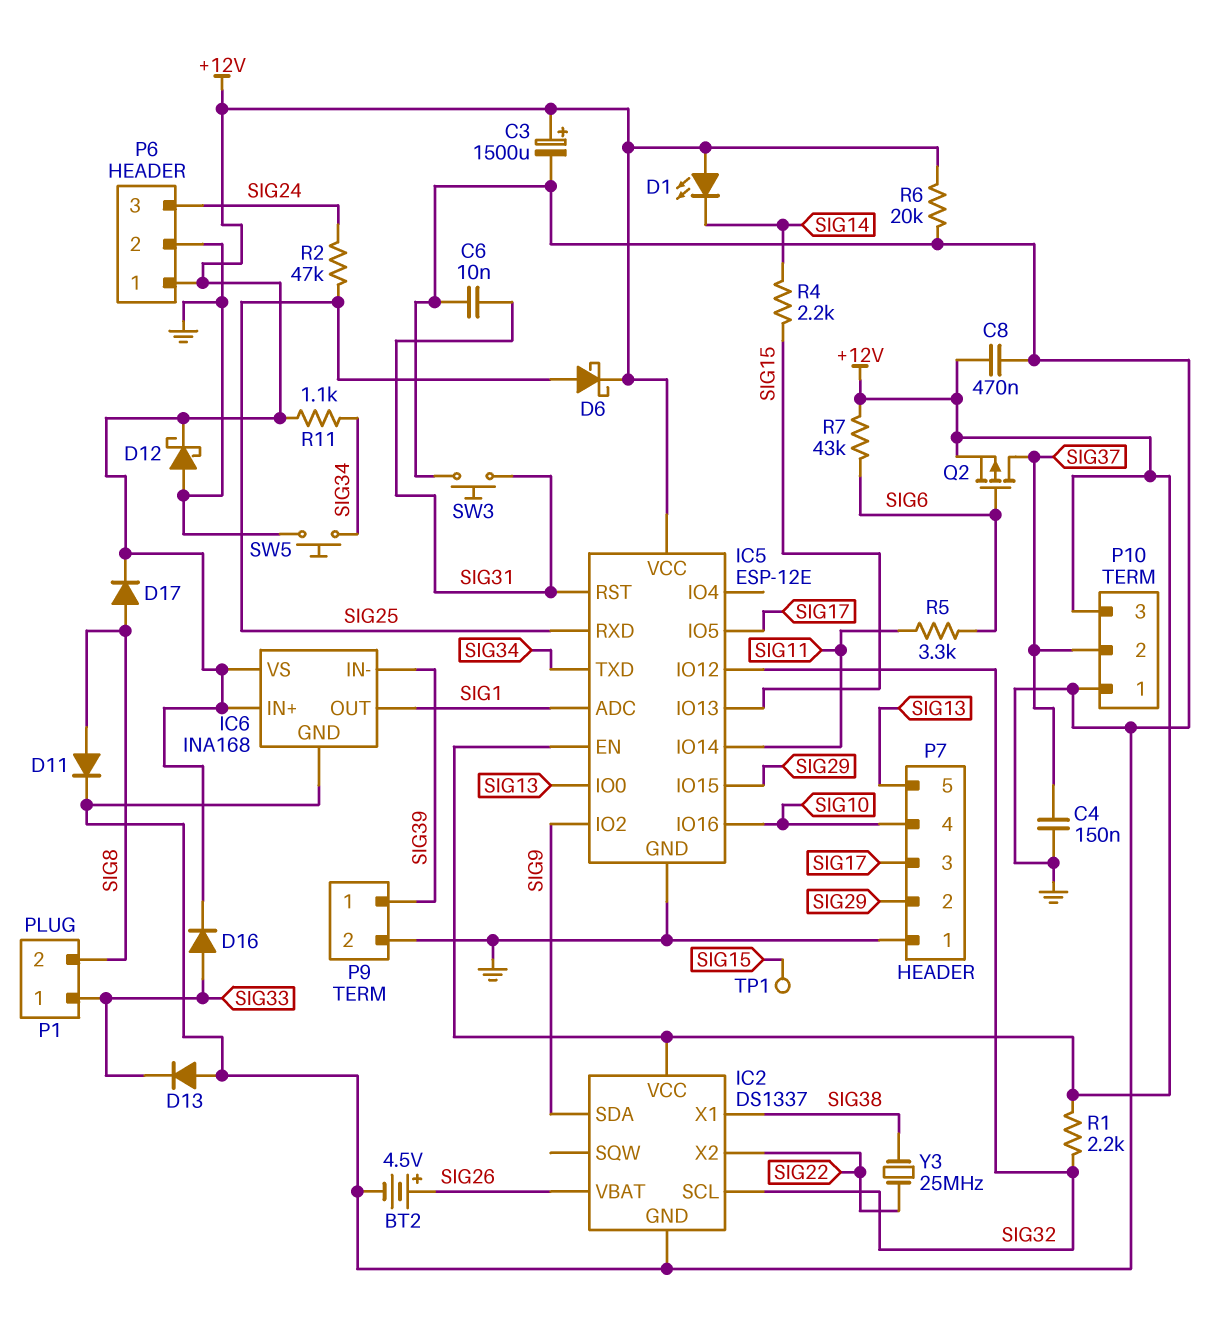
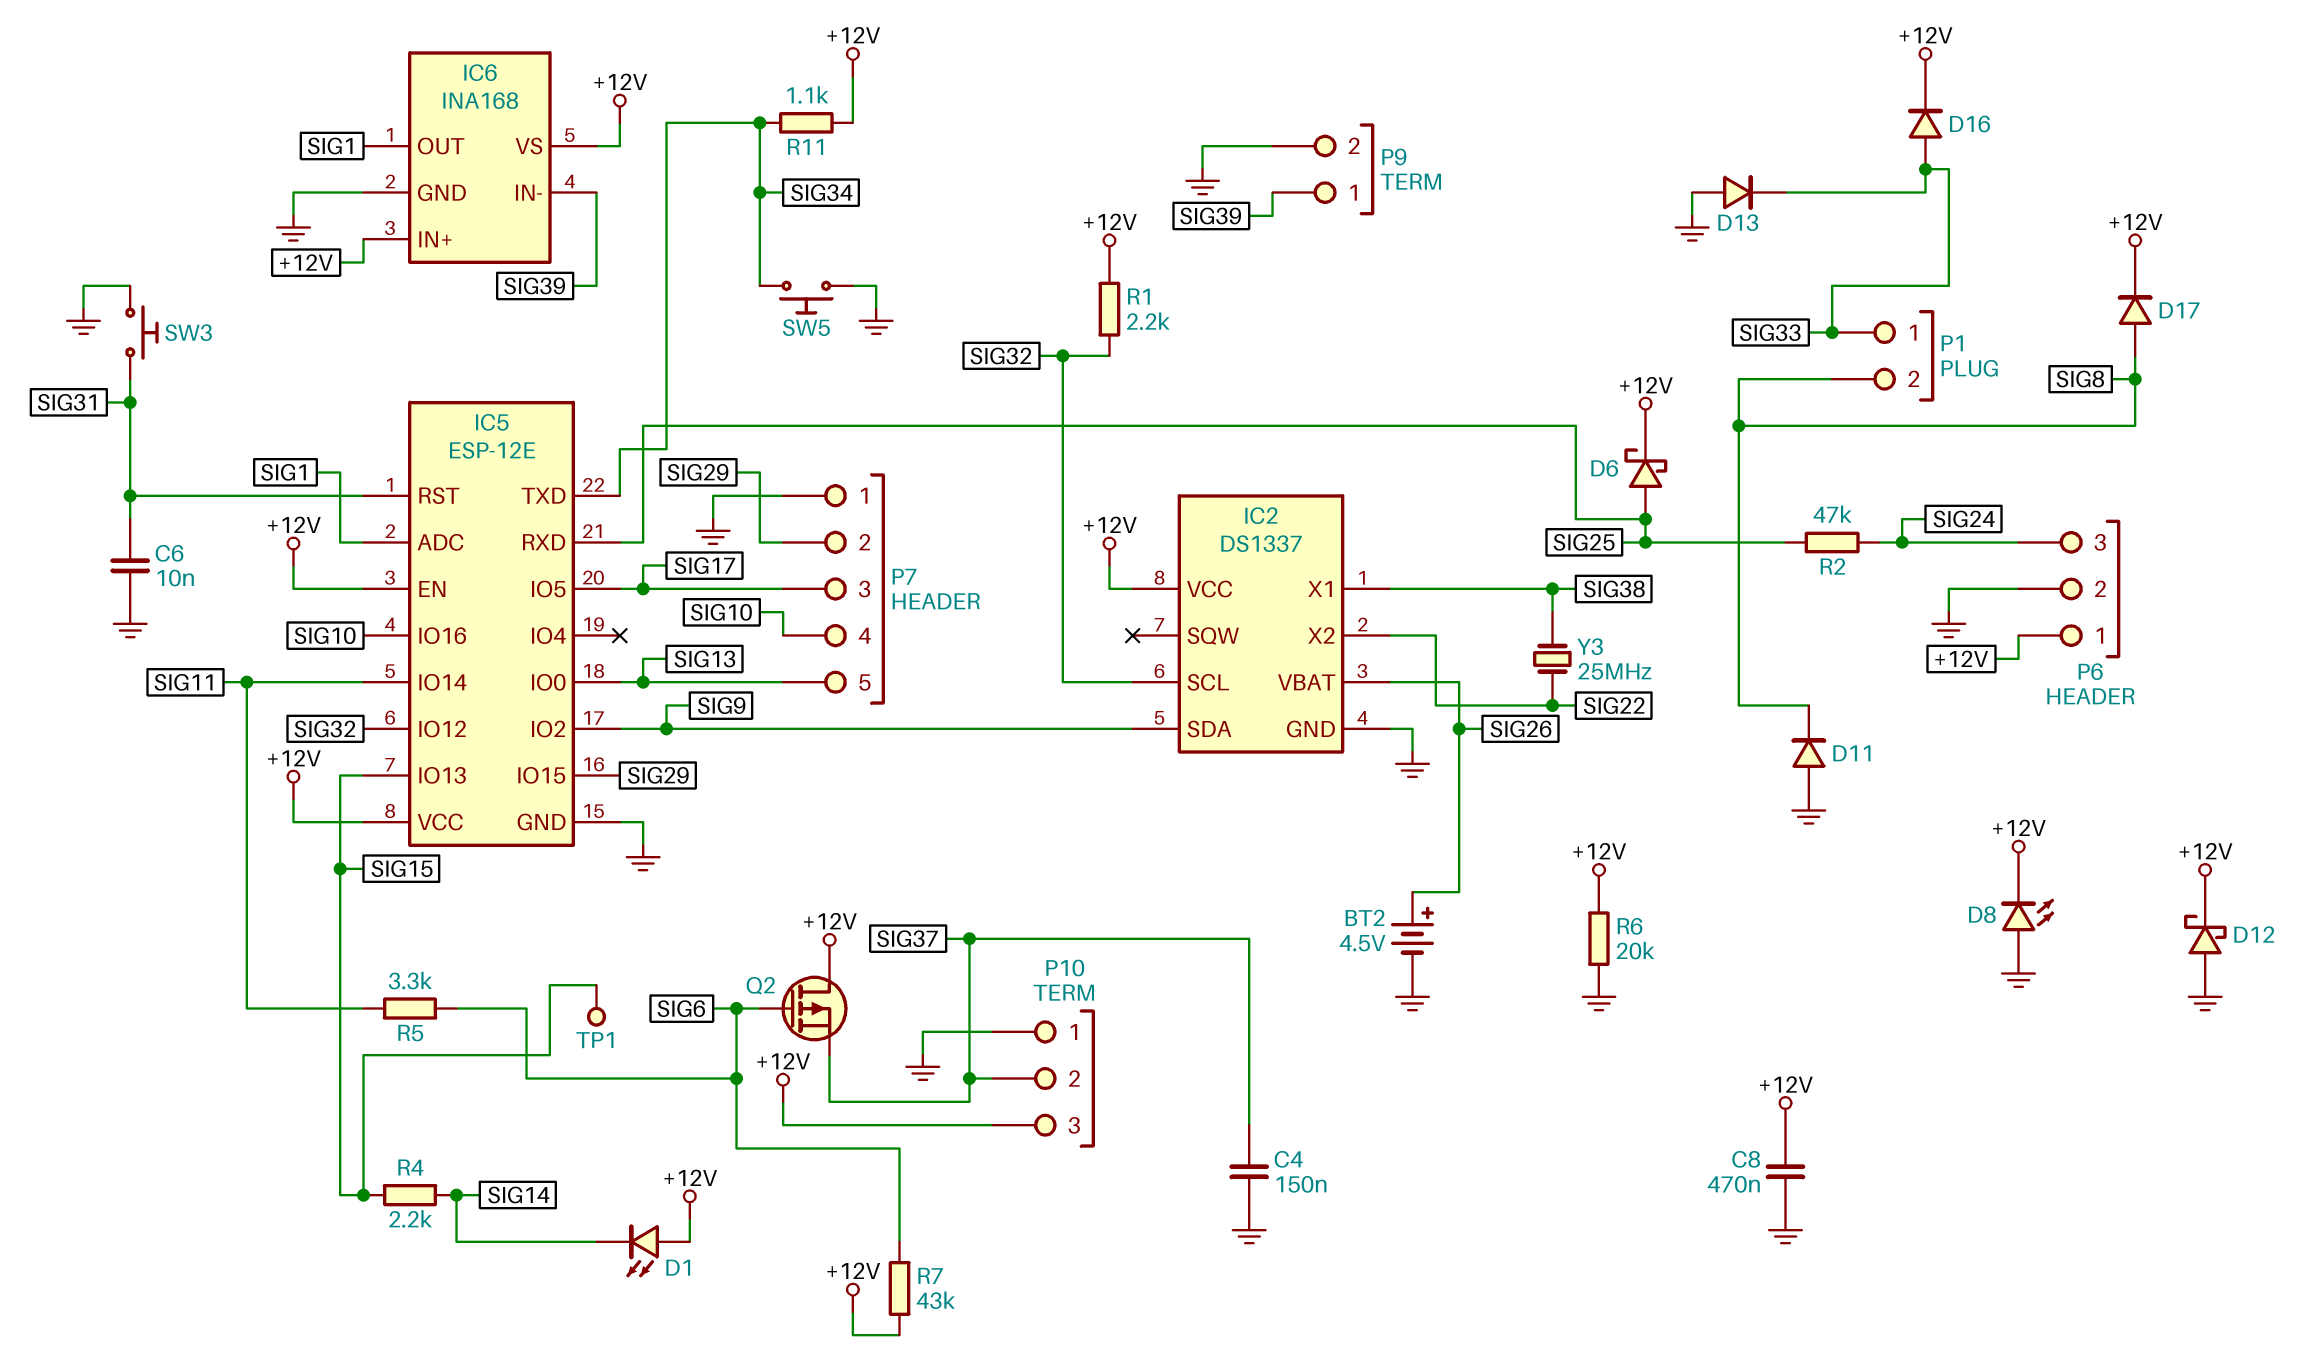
C3: 1500uF (plus +12V, minus GND) -> none
D8: none -> LED (A GND, K +12V)
D11: diode (A SIG8, K GND) -> diode (A GND, K SIG8)
Q2: PMOS (G SIG6, D SIG37, S +12V) -> PMOS (G SIG6, D +12V, S SIG37)

